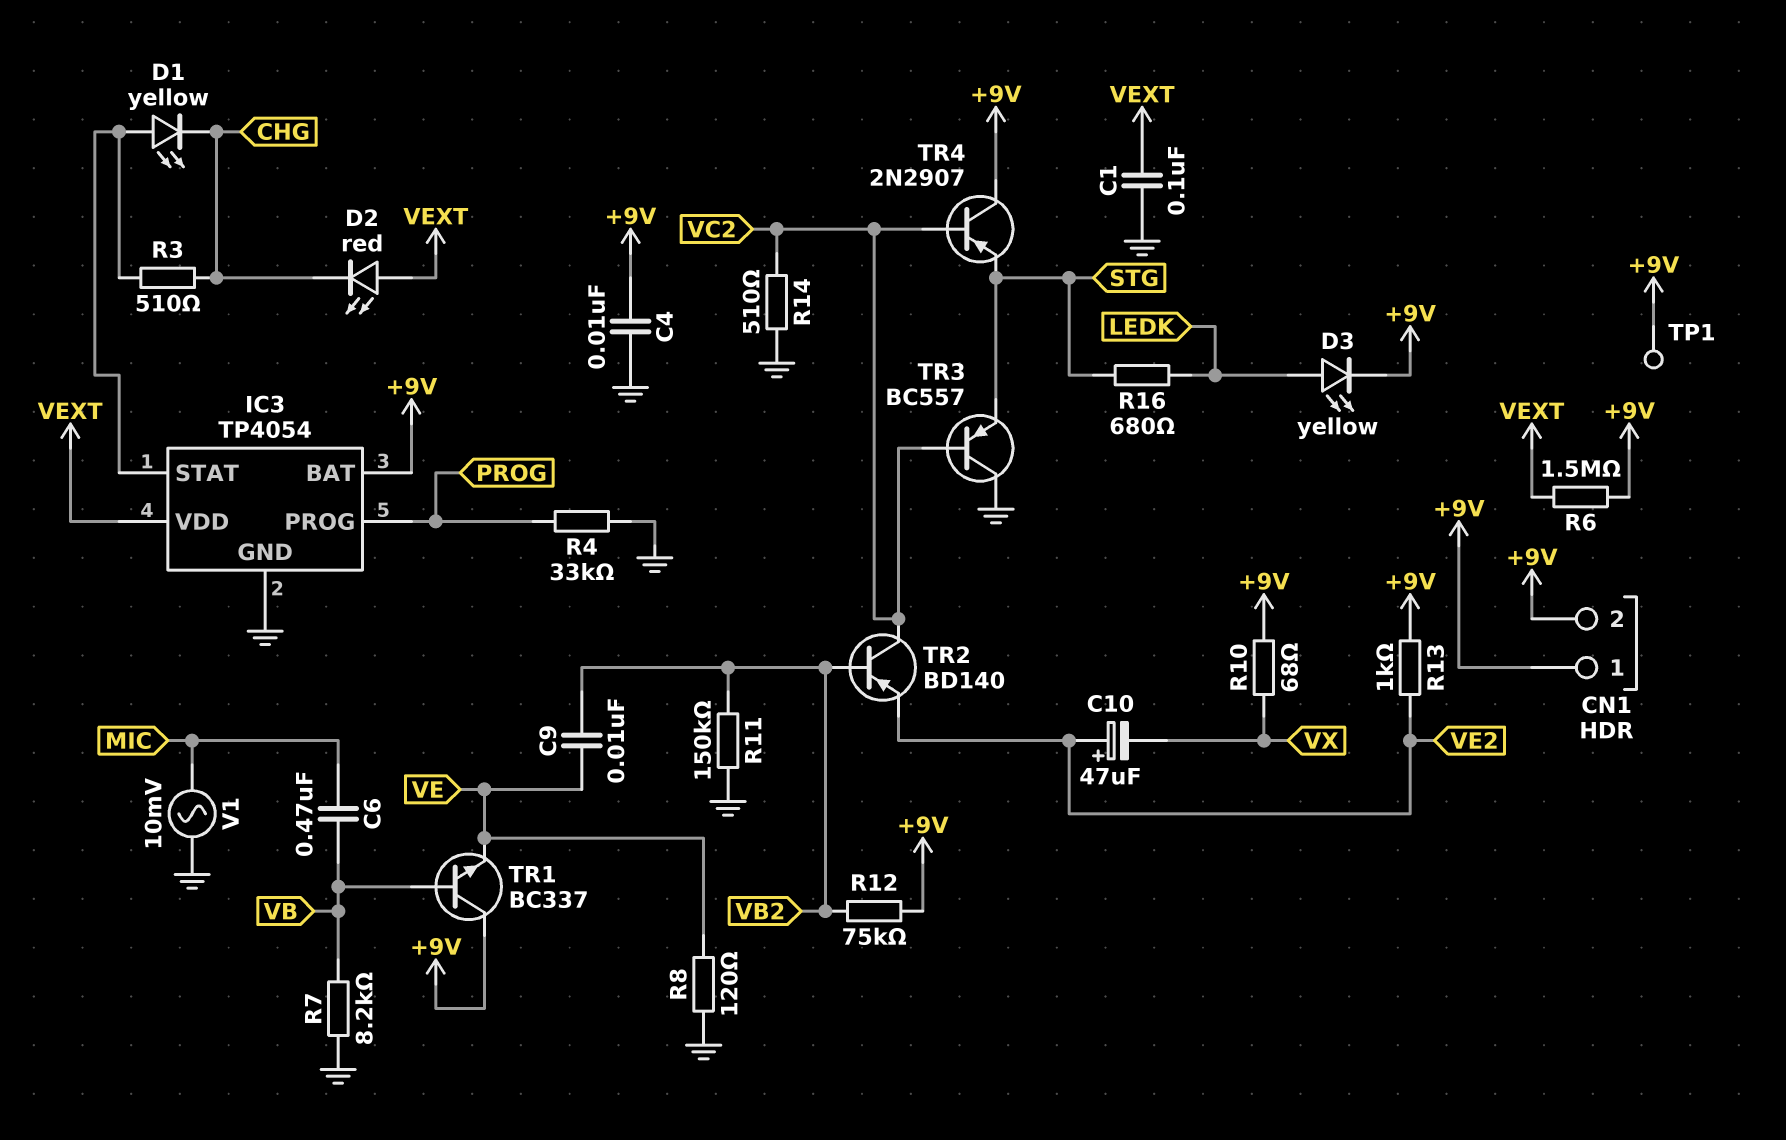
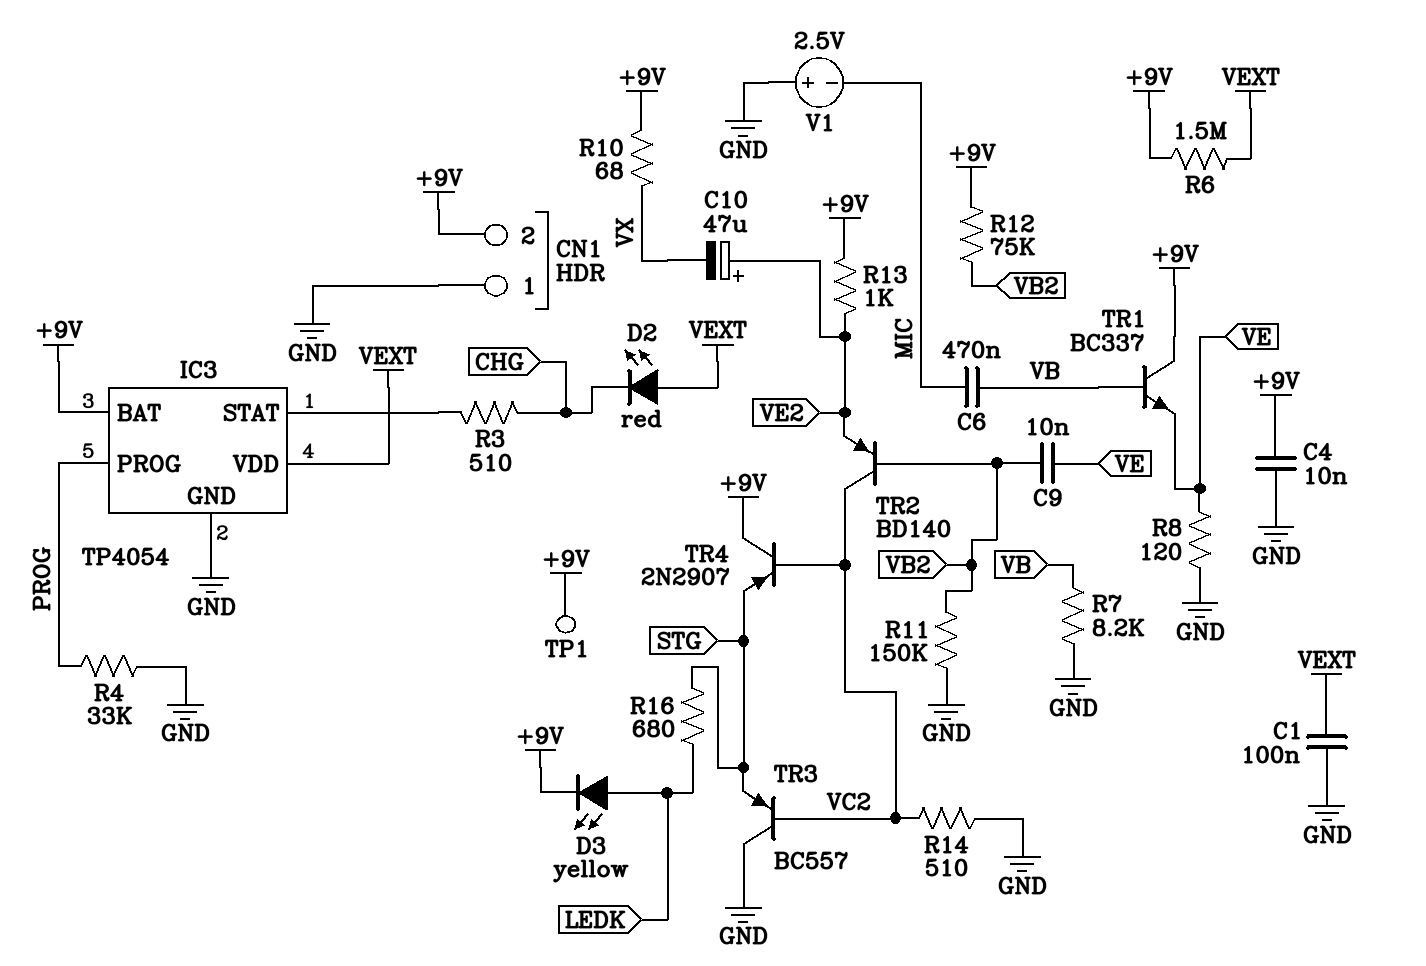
CN1 pin 1: +9V -> GND
D1: LED yellow (A IC3/STAT, K CHG) -> none
V1: AC 10mV (GND, MIC) -> 2.5V (plus GND, minus MIC)

